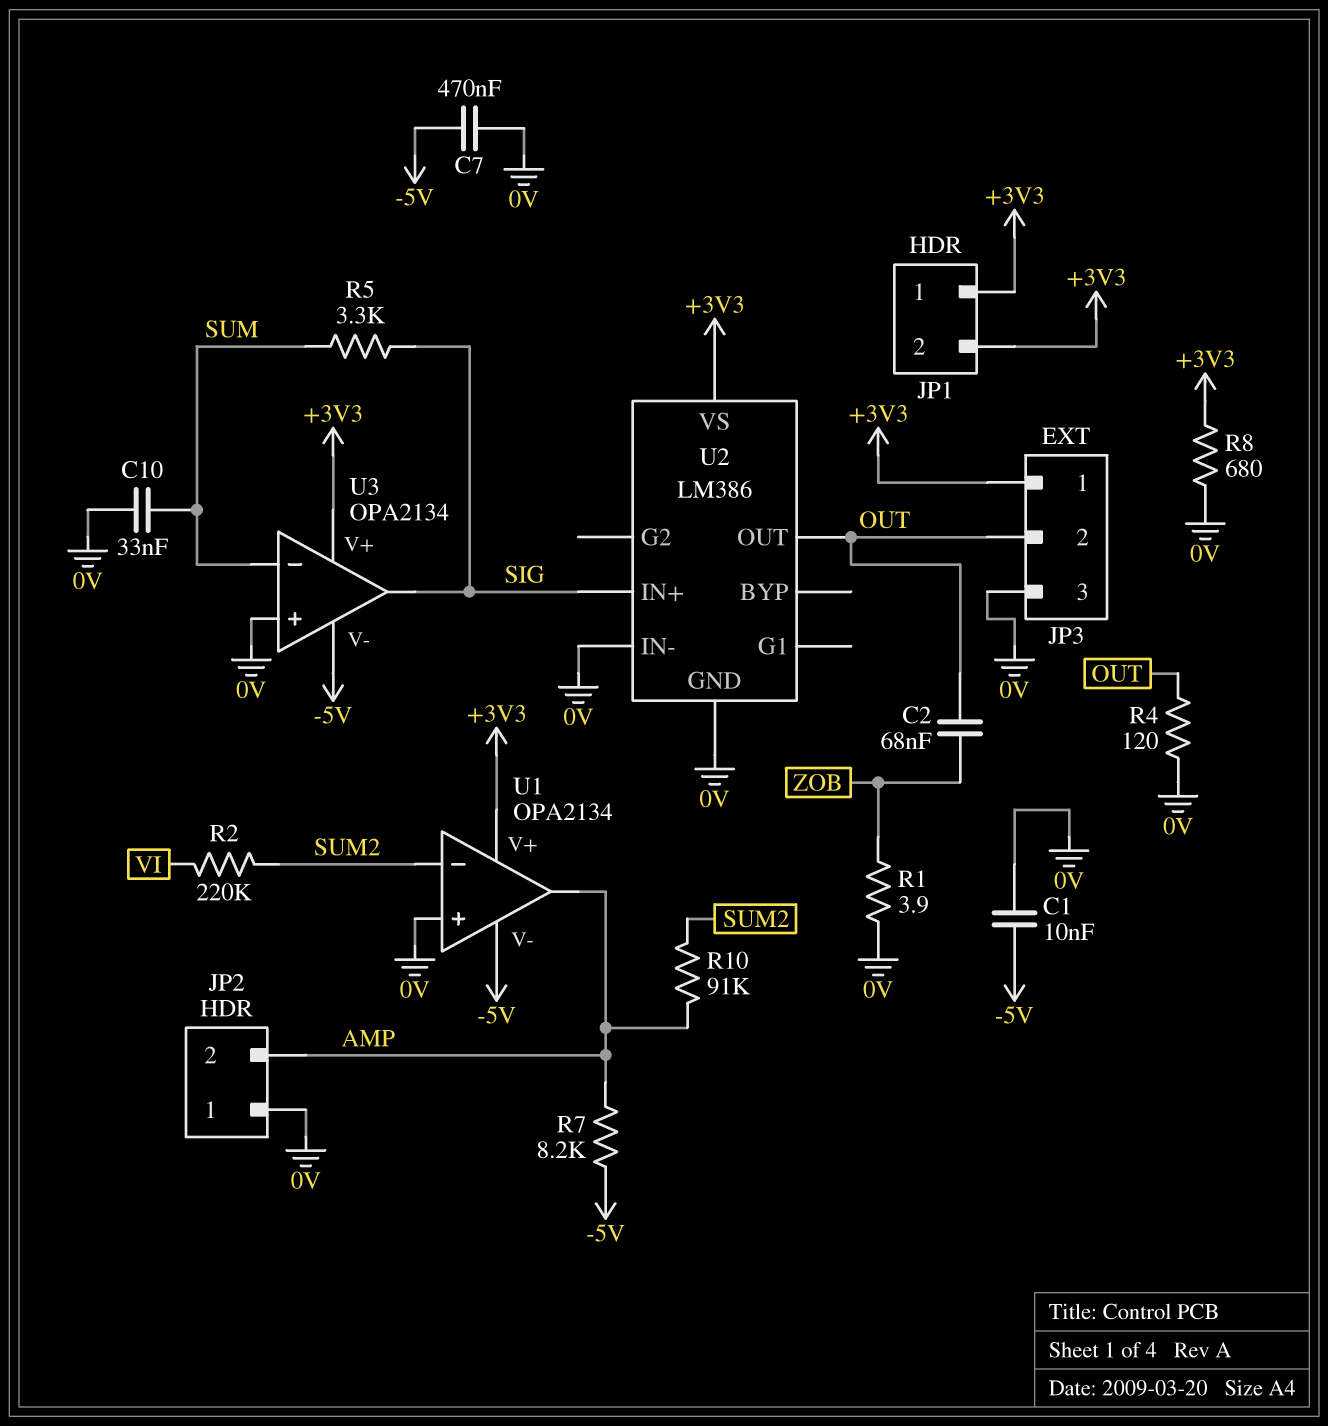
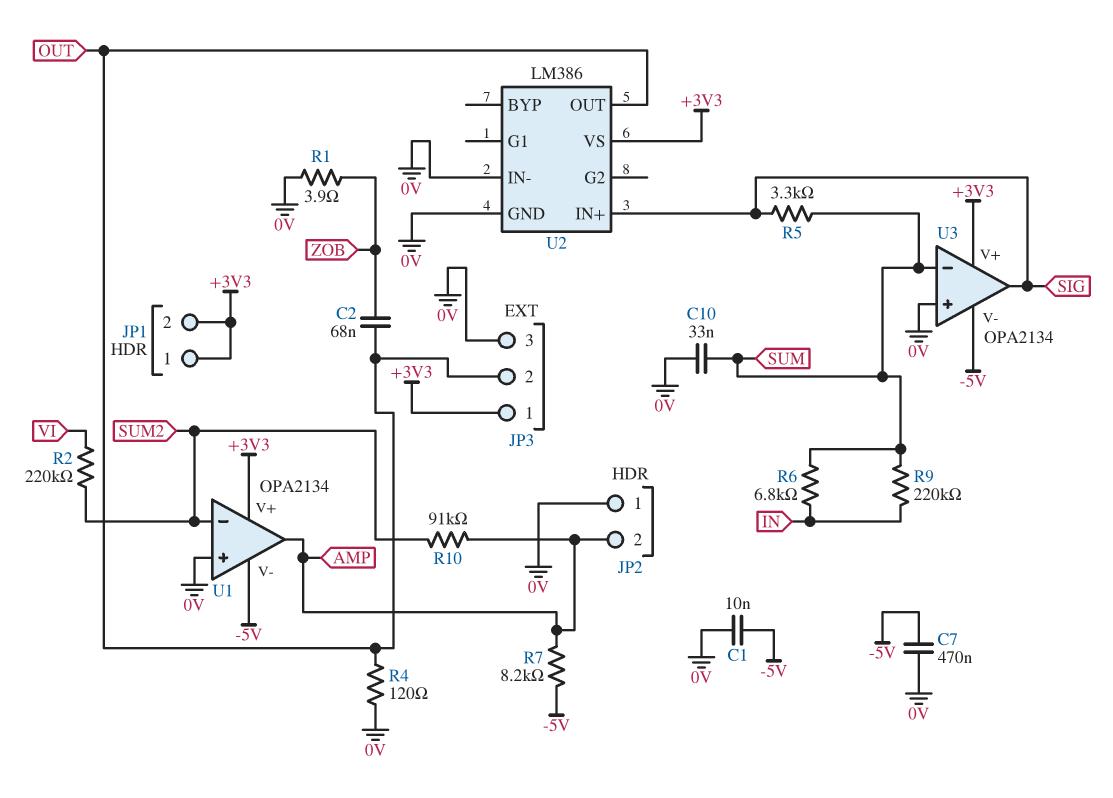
R6: none -> 6.8k (IN, SUM)
R8: 680 (+3V3, 0V) -> none
R9: none -> 220k (IN, SUM)

